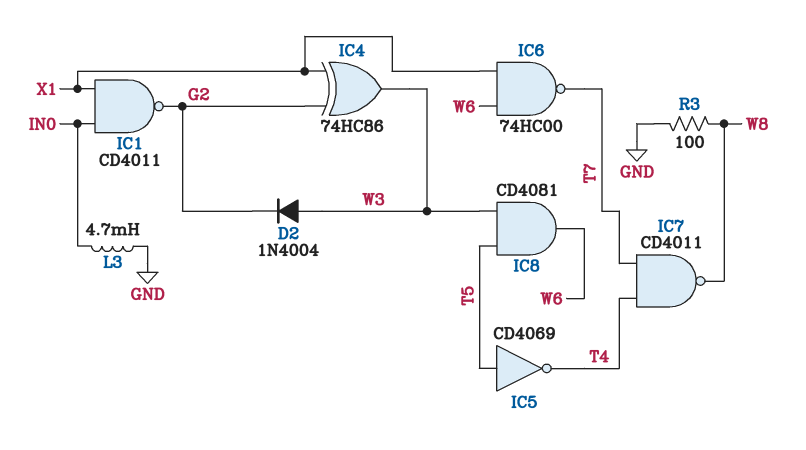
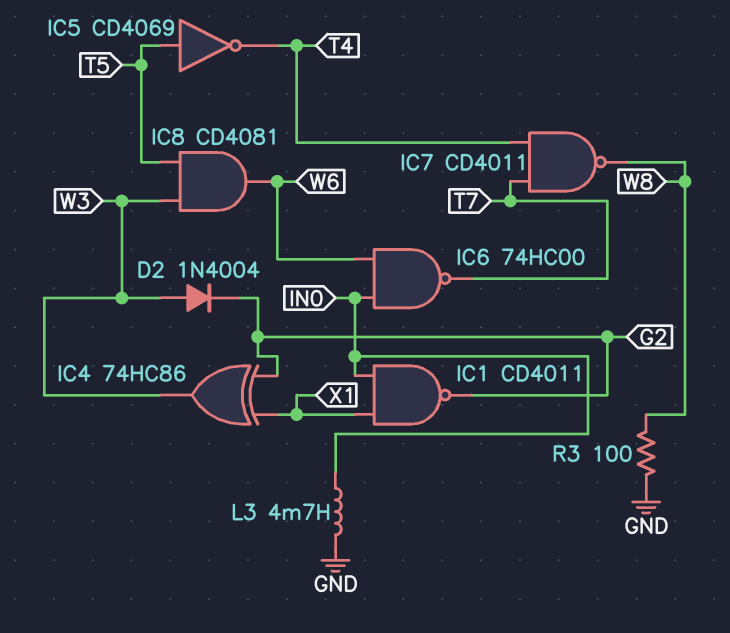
IC6: NAND 74HC00 (in W6, in X1, out T7) -> NAND 74HC00 (in IN0, in W6, out T7)

